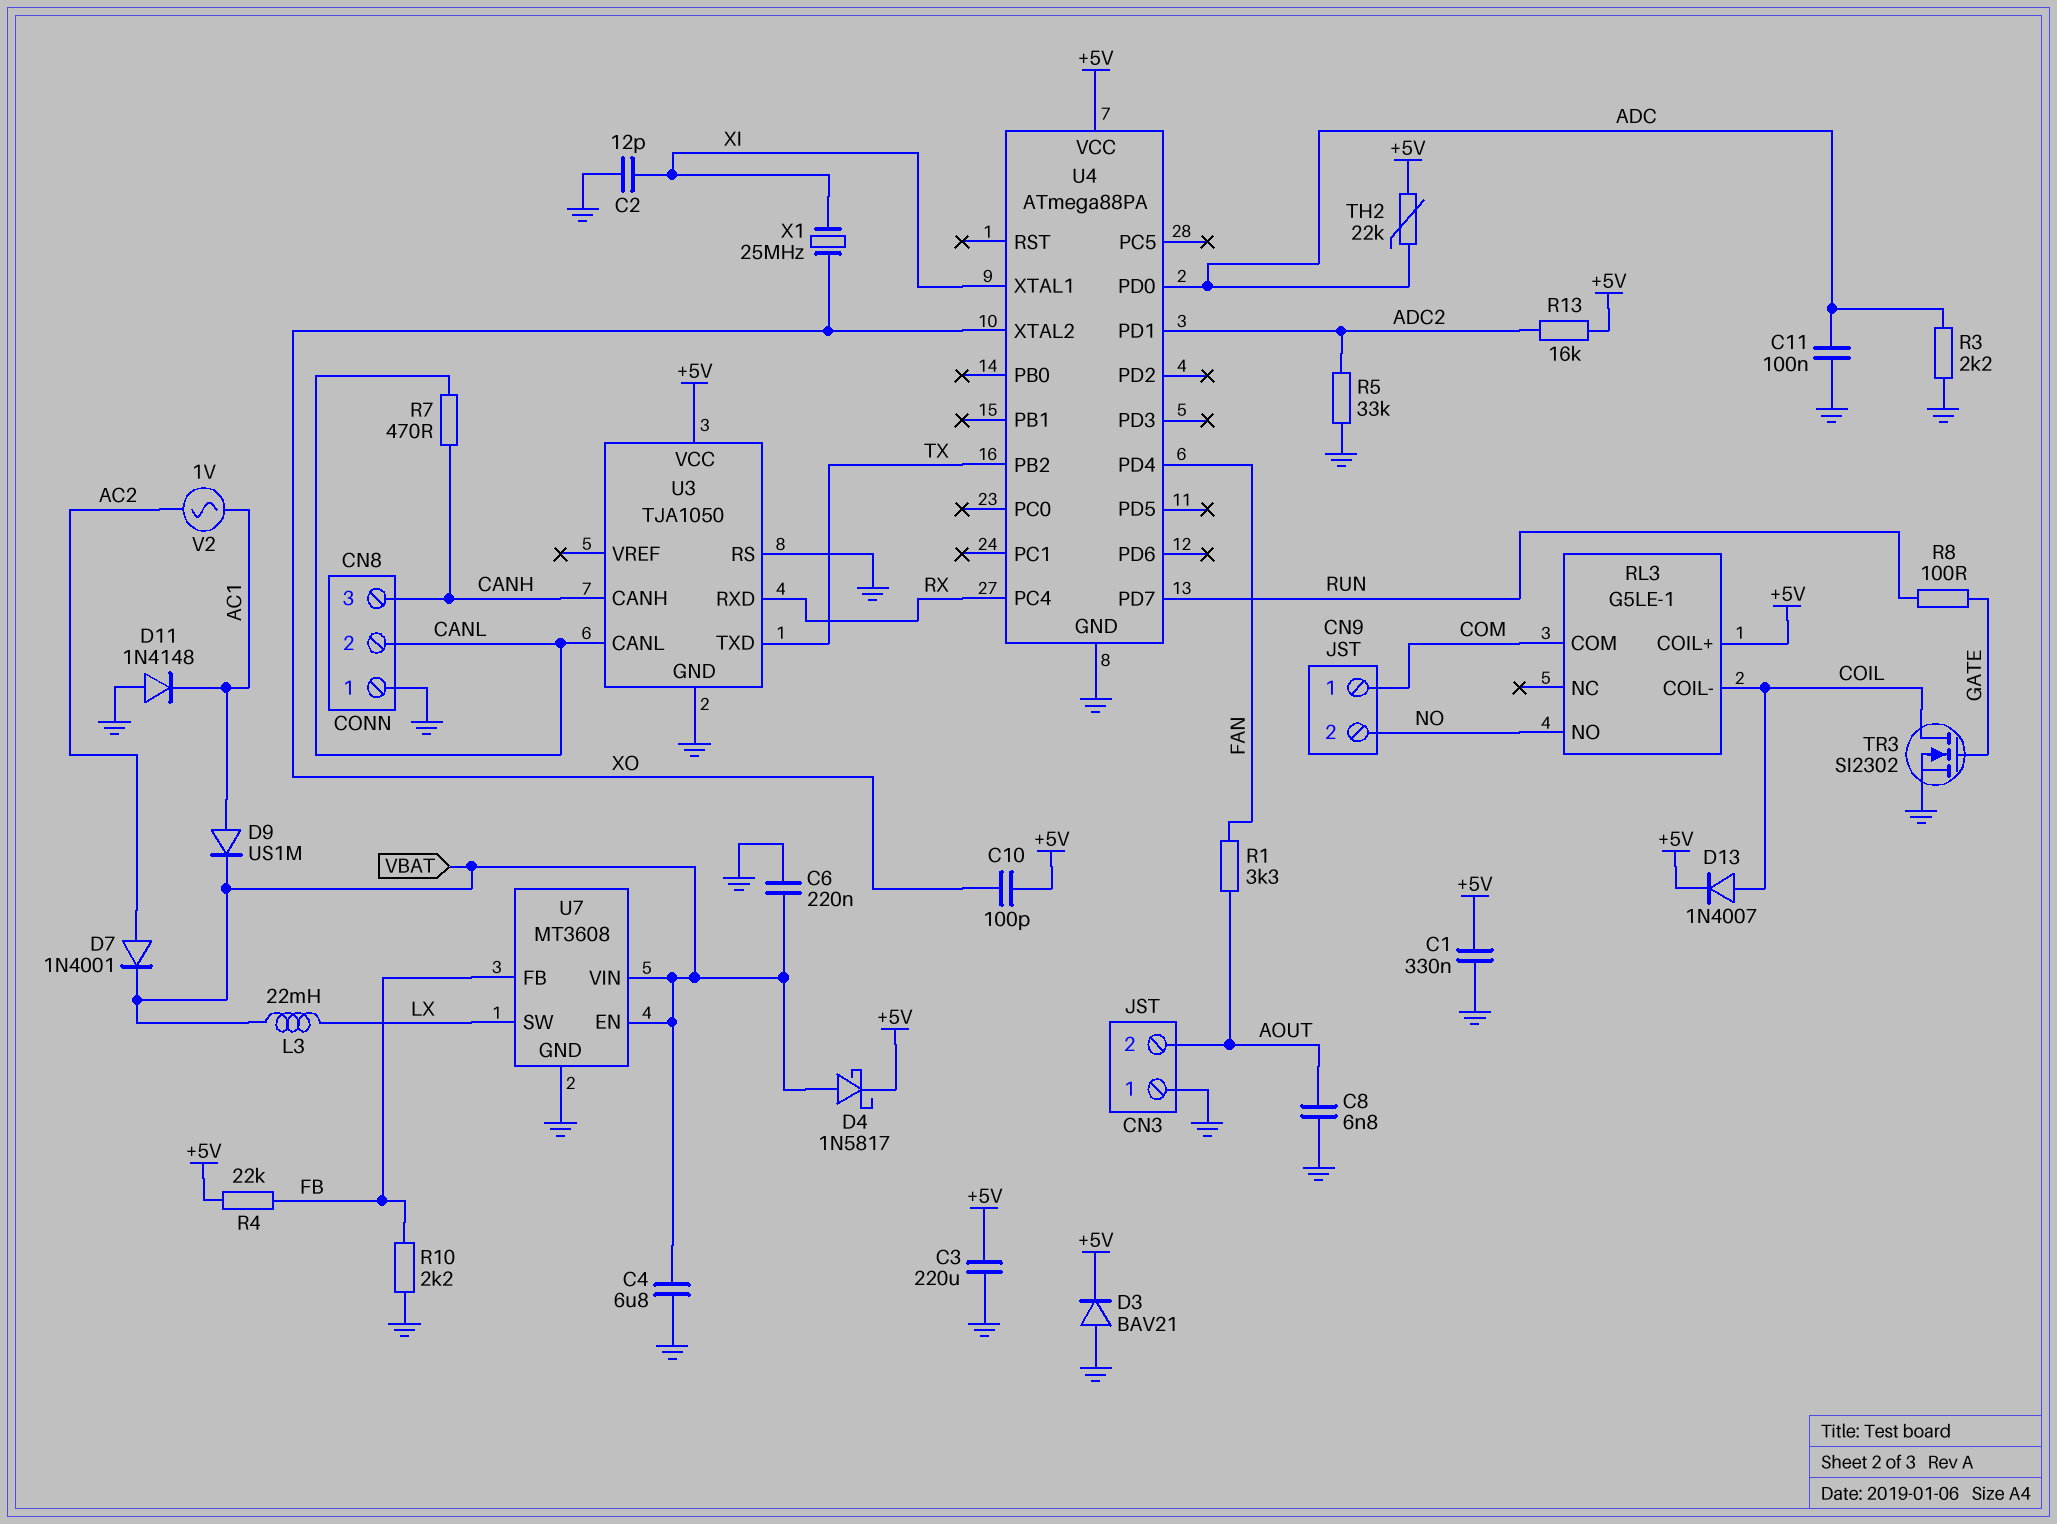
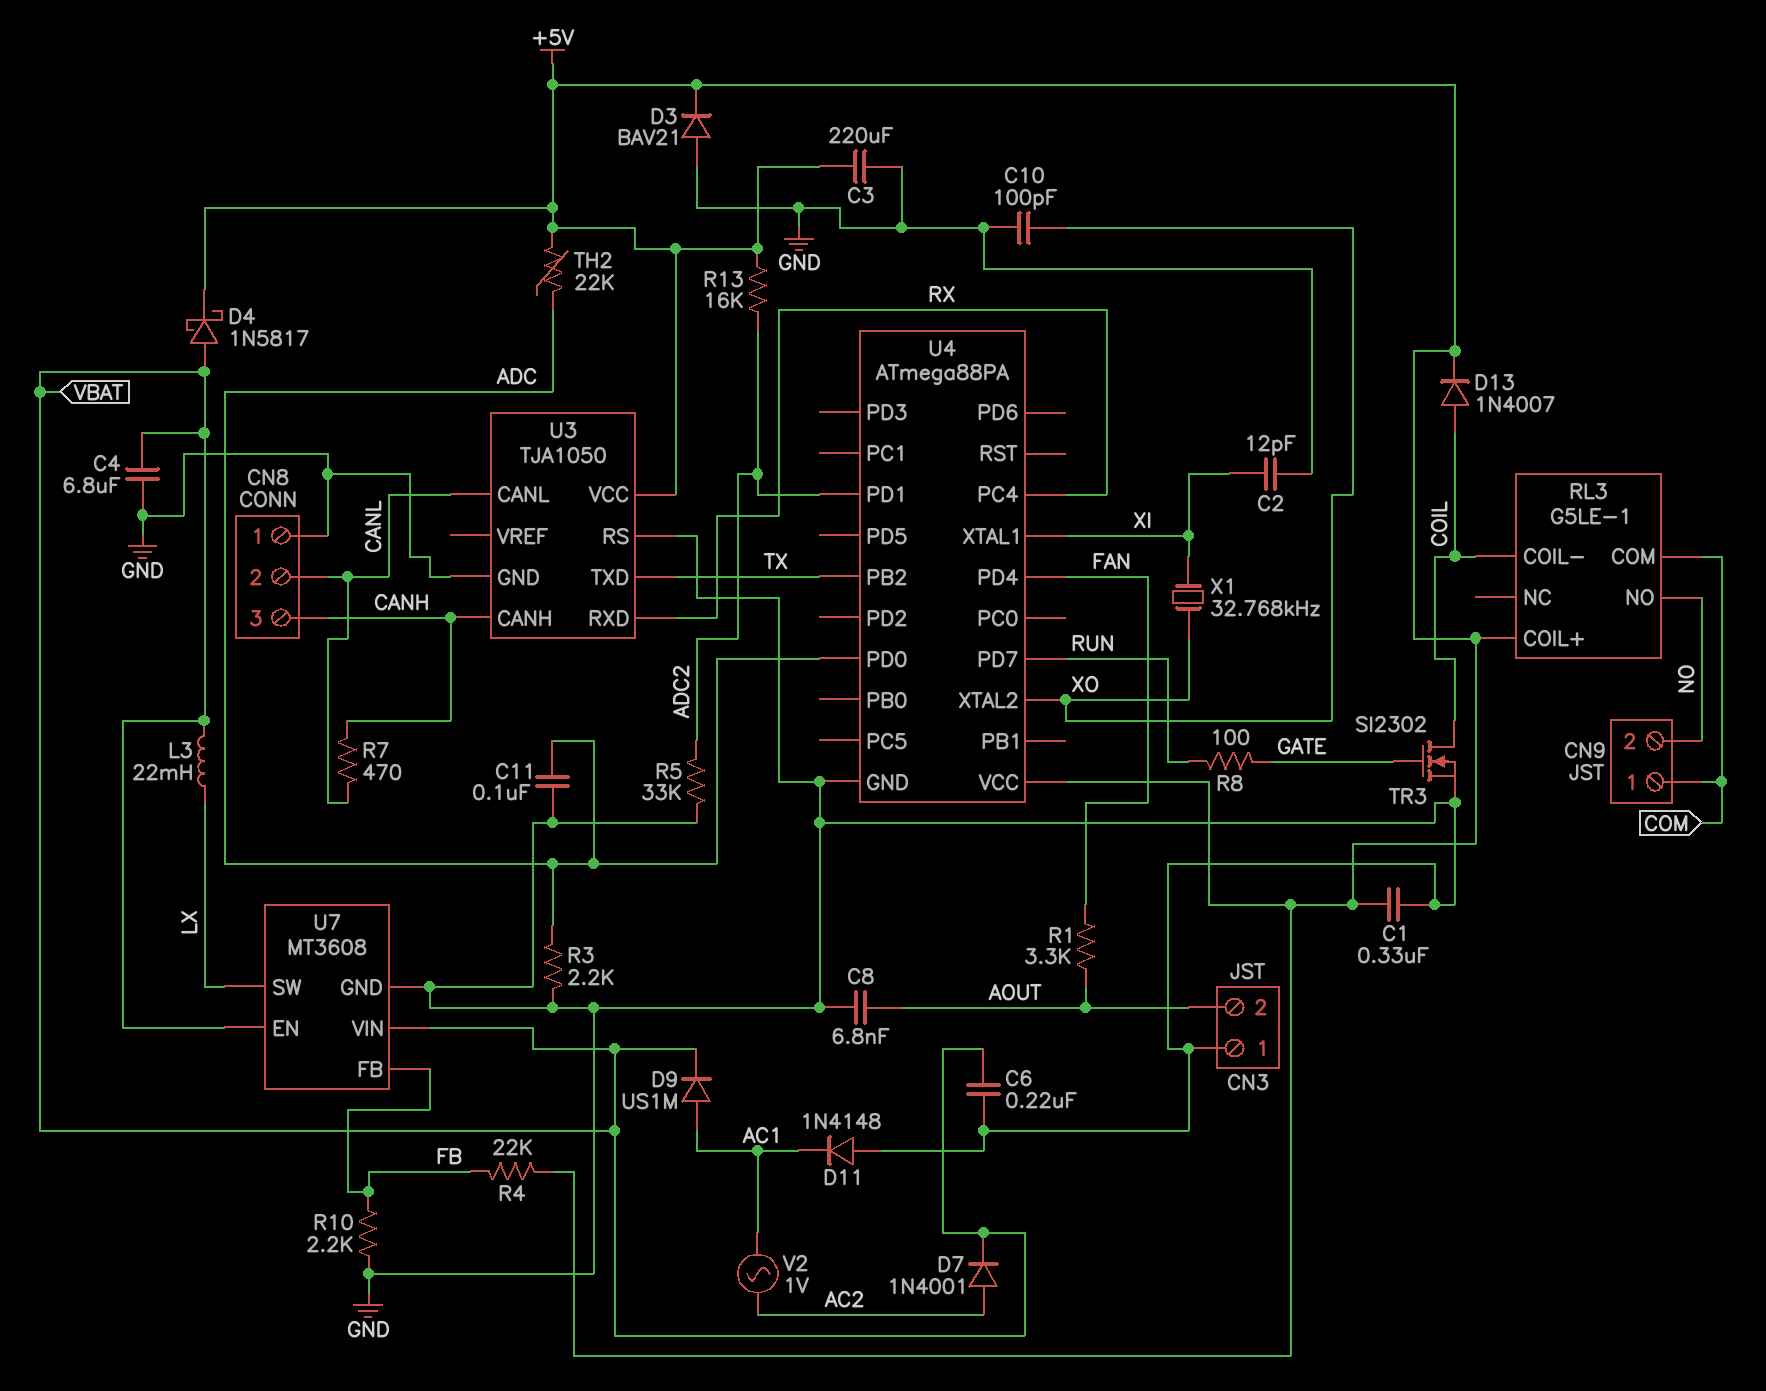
C10: 100pF (+5V, XO) -> 100pF (GND, XO)
X1: 25MHz (XI, XO) -> 32.768kHz (XI, XO)

